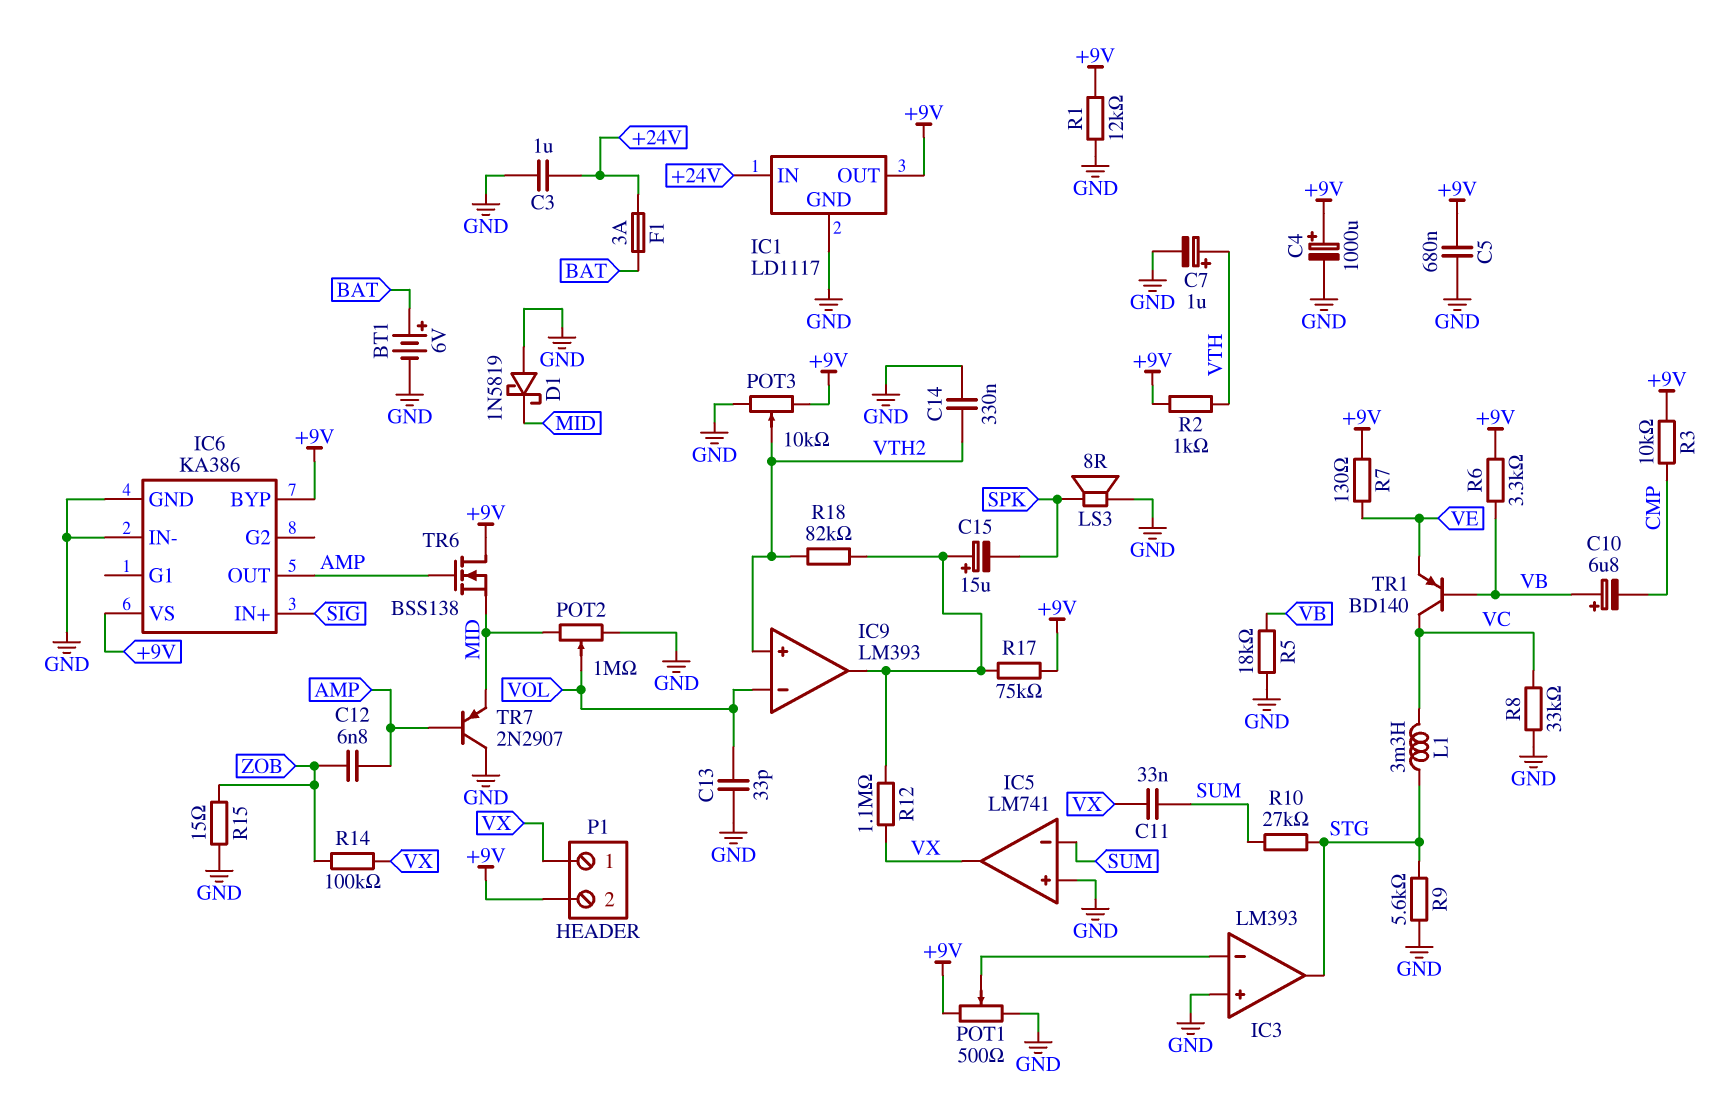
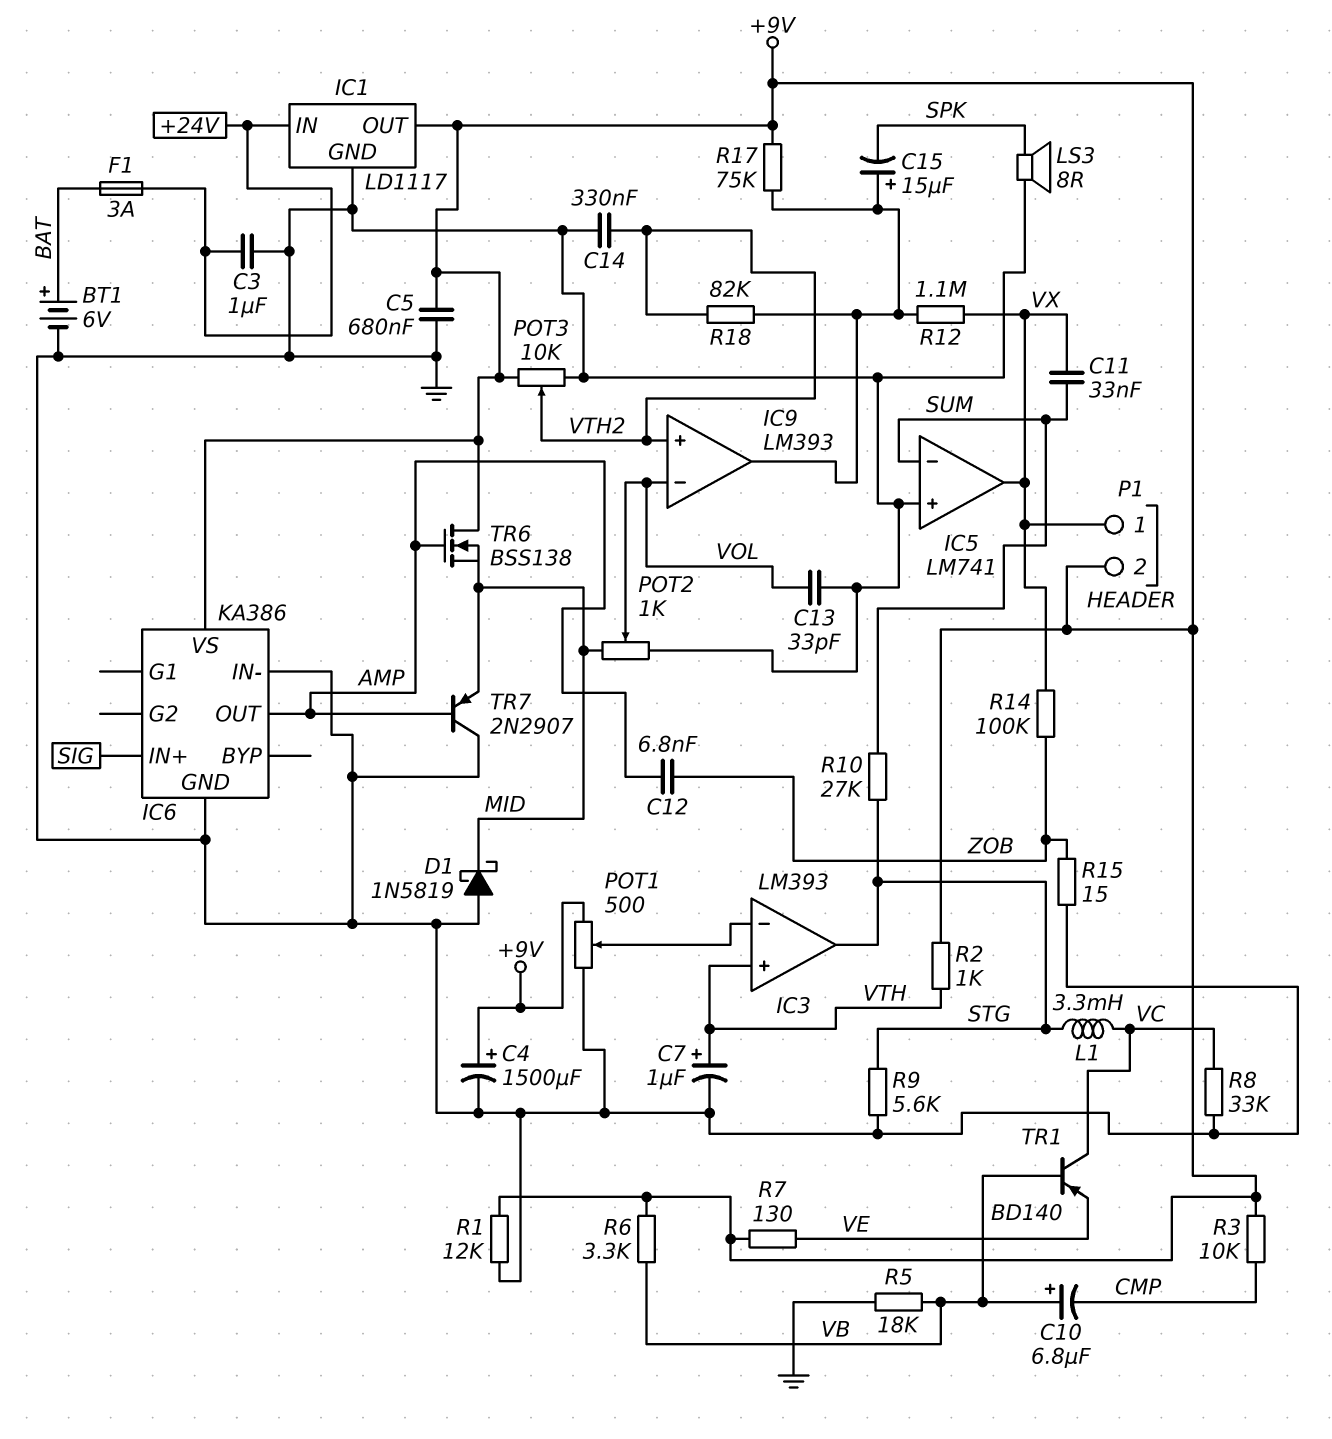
C4: 1000uF (plus +9V, minus GND) -> 1500uF (plus +9V, minus GND)
IC3 pin in+: GND -> VTH
IC6 pin BYP: +9V -> none
POT2: 1M (GND, MID, wiper VOL) -> 1k (GND, MID, wiper VOL)

